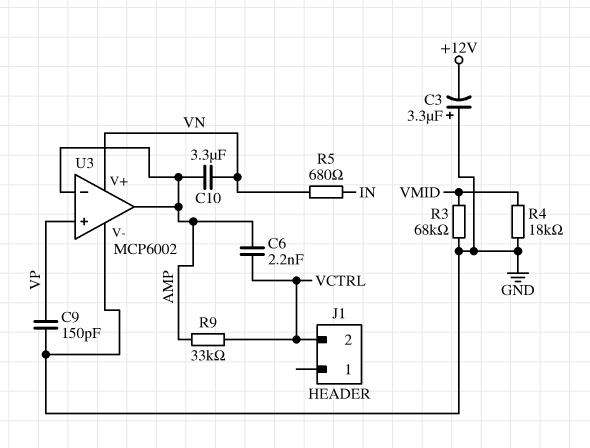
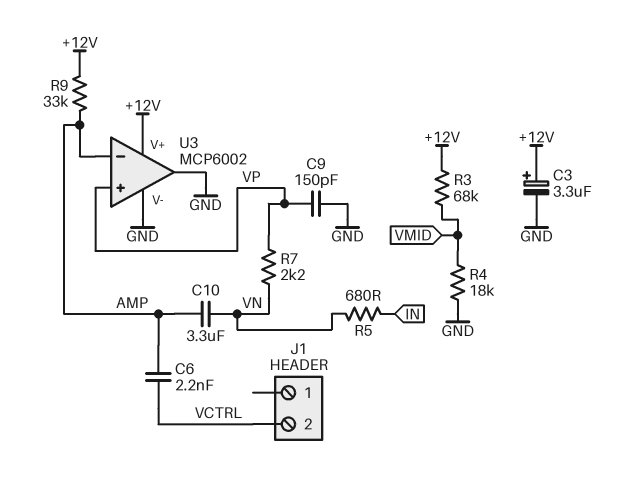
C3: 3.3uF (plus GND, minus +12V) -> 3.3uF (plus +12V, minus GND)
R3: 68k (GND, VMID) -> 68k (+12V, VMID)
R7: none -> 2.2k (VN, VP)
R9: 33k (AMP, VCTRL) -> 33k (+12V, AMP)
U3 pin V+: VN -> +12V
U3 pin out: AMP -> GND

